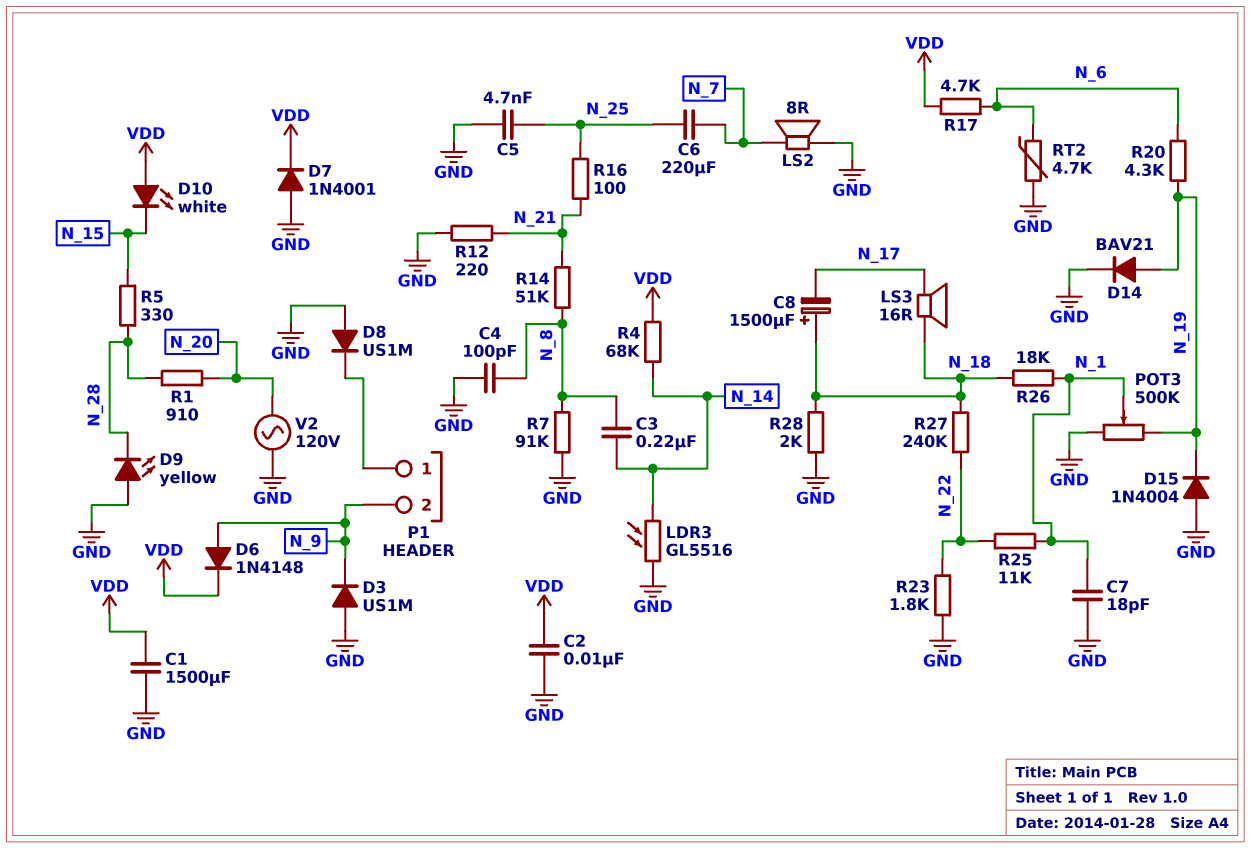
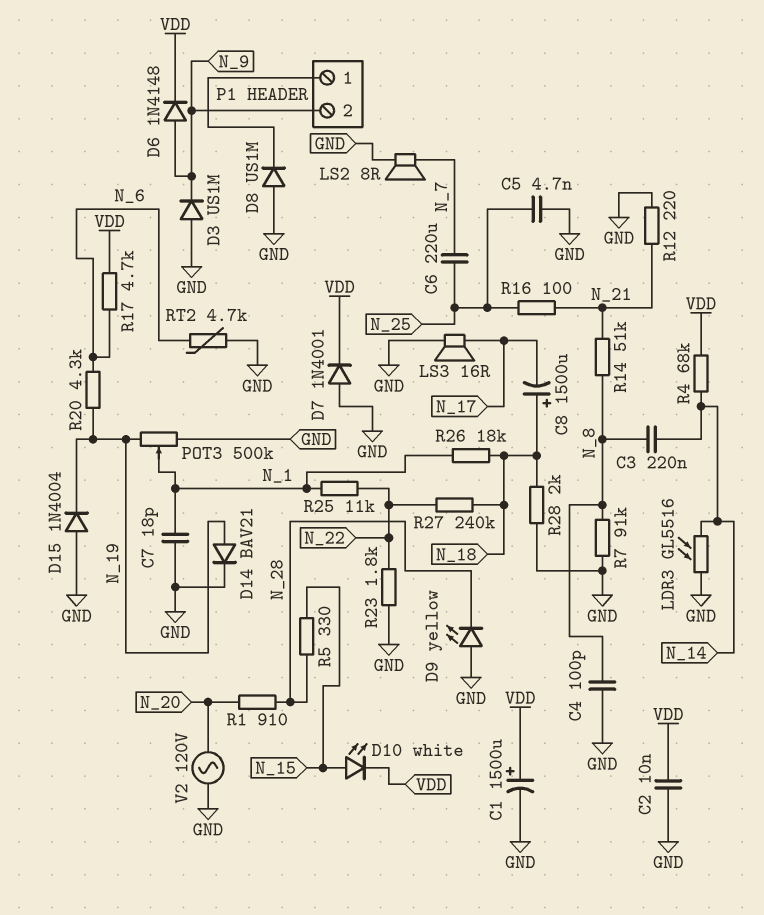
C1: 1500uF (GND, VDD) -> 1500uF (plus VDD, minus GND)
D10: LED white (A VDD, K N_15) -> LED white (A N_15, K VDD)
LS3: speaker 16R (N_17, N_18) -> speaker 16R (GND, N_17)

